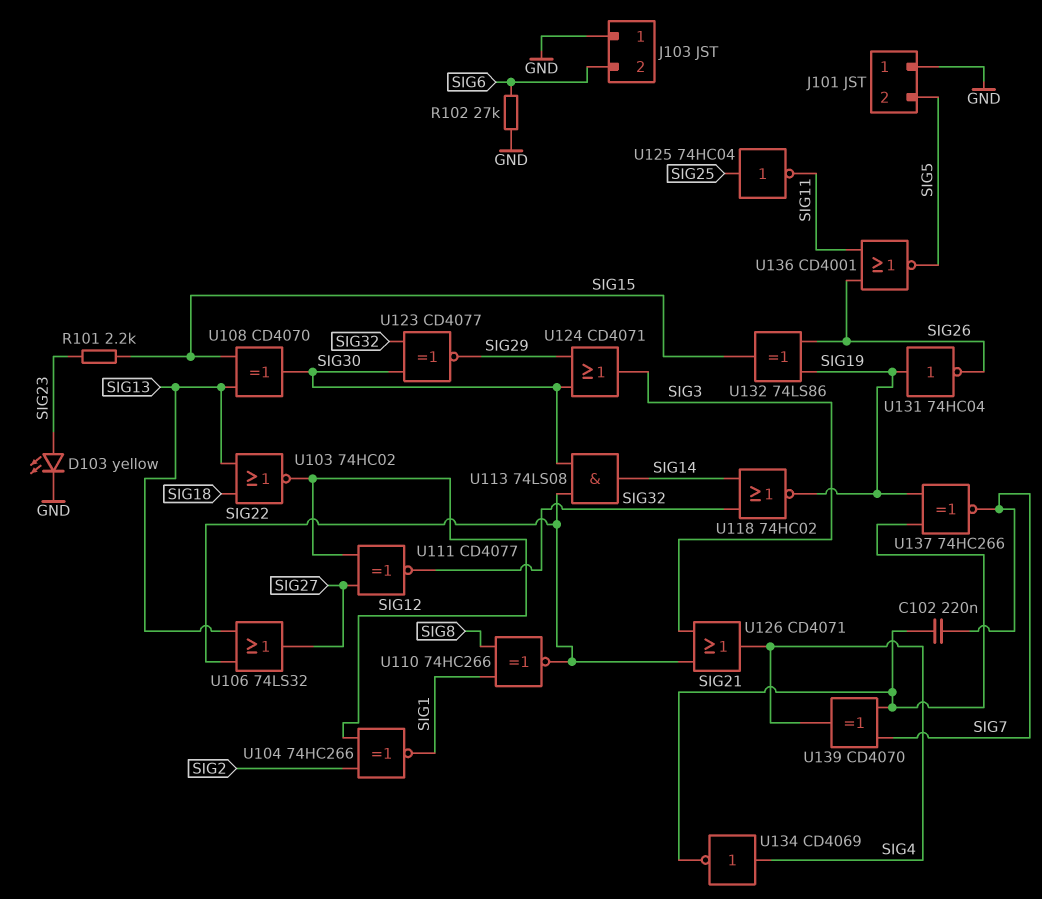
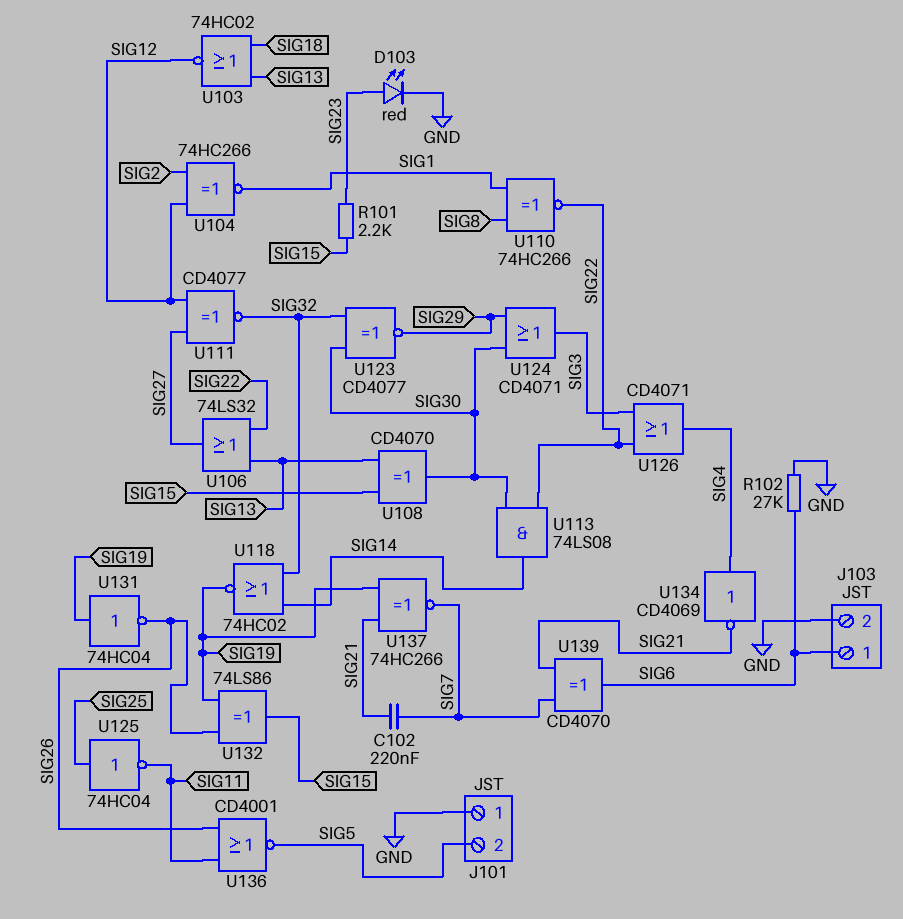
D103: LED yellow (A SIG23, K GND) -> LED red (A SIG23, K GND)
J103 pin 1: GND -> SIG6
J103 pin 2: SIG6 -> GND
U139: XOR CD4070 (in SIG7, in SIG21, out SIG4) -> XOR CD4070 (in SIG7, in SIG21, out SIG6)

